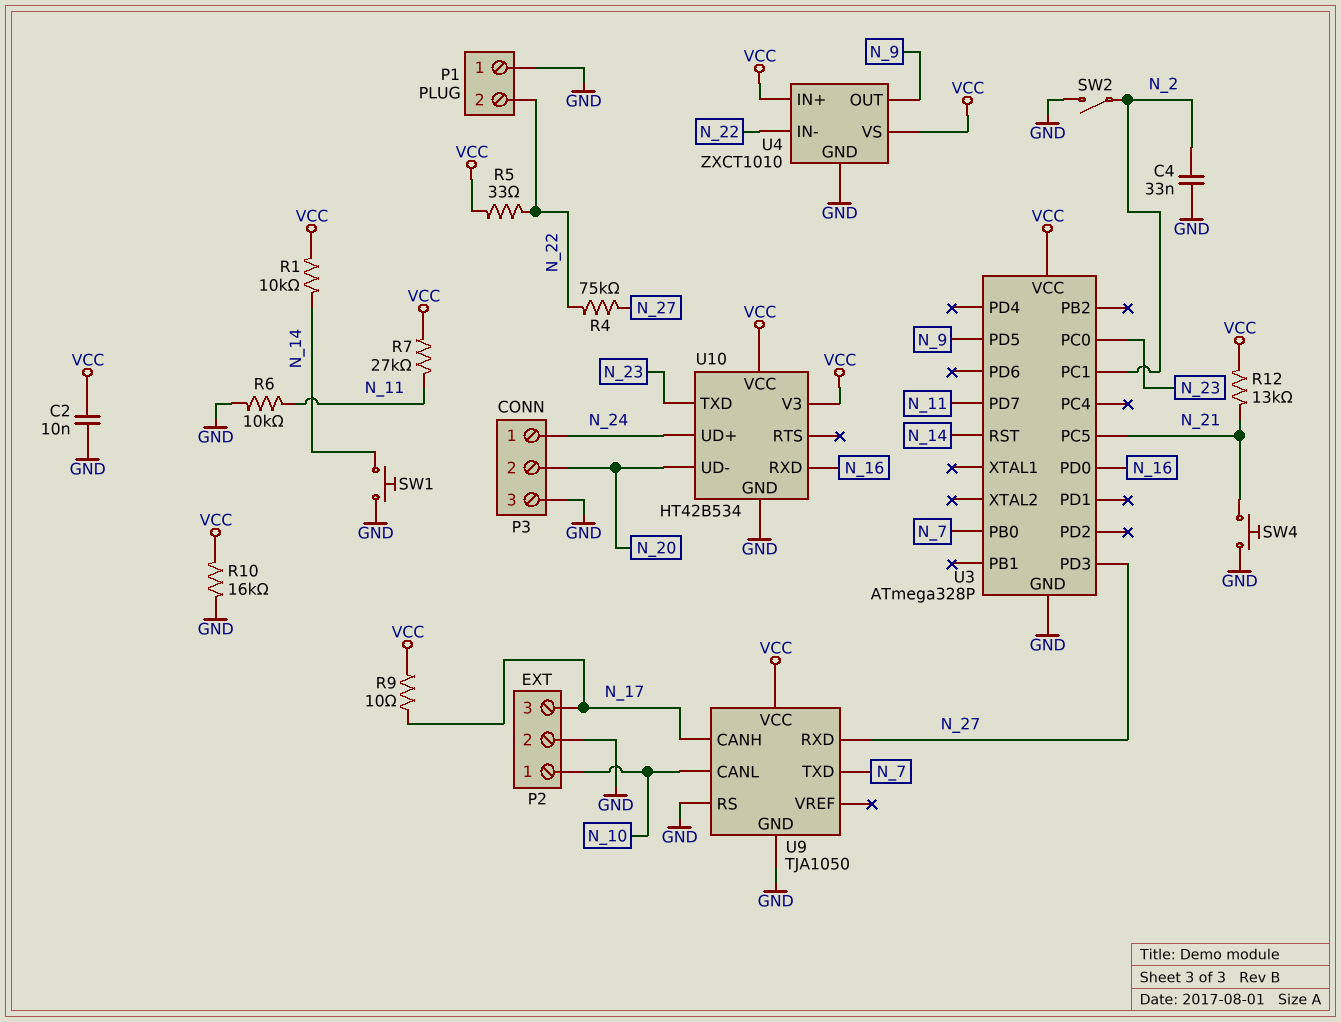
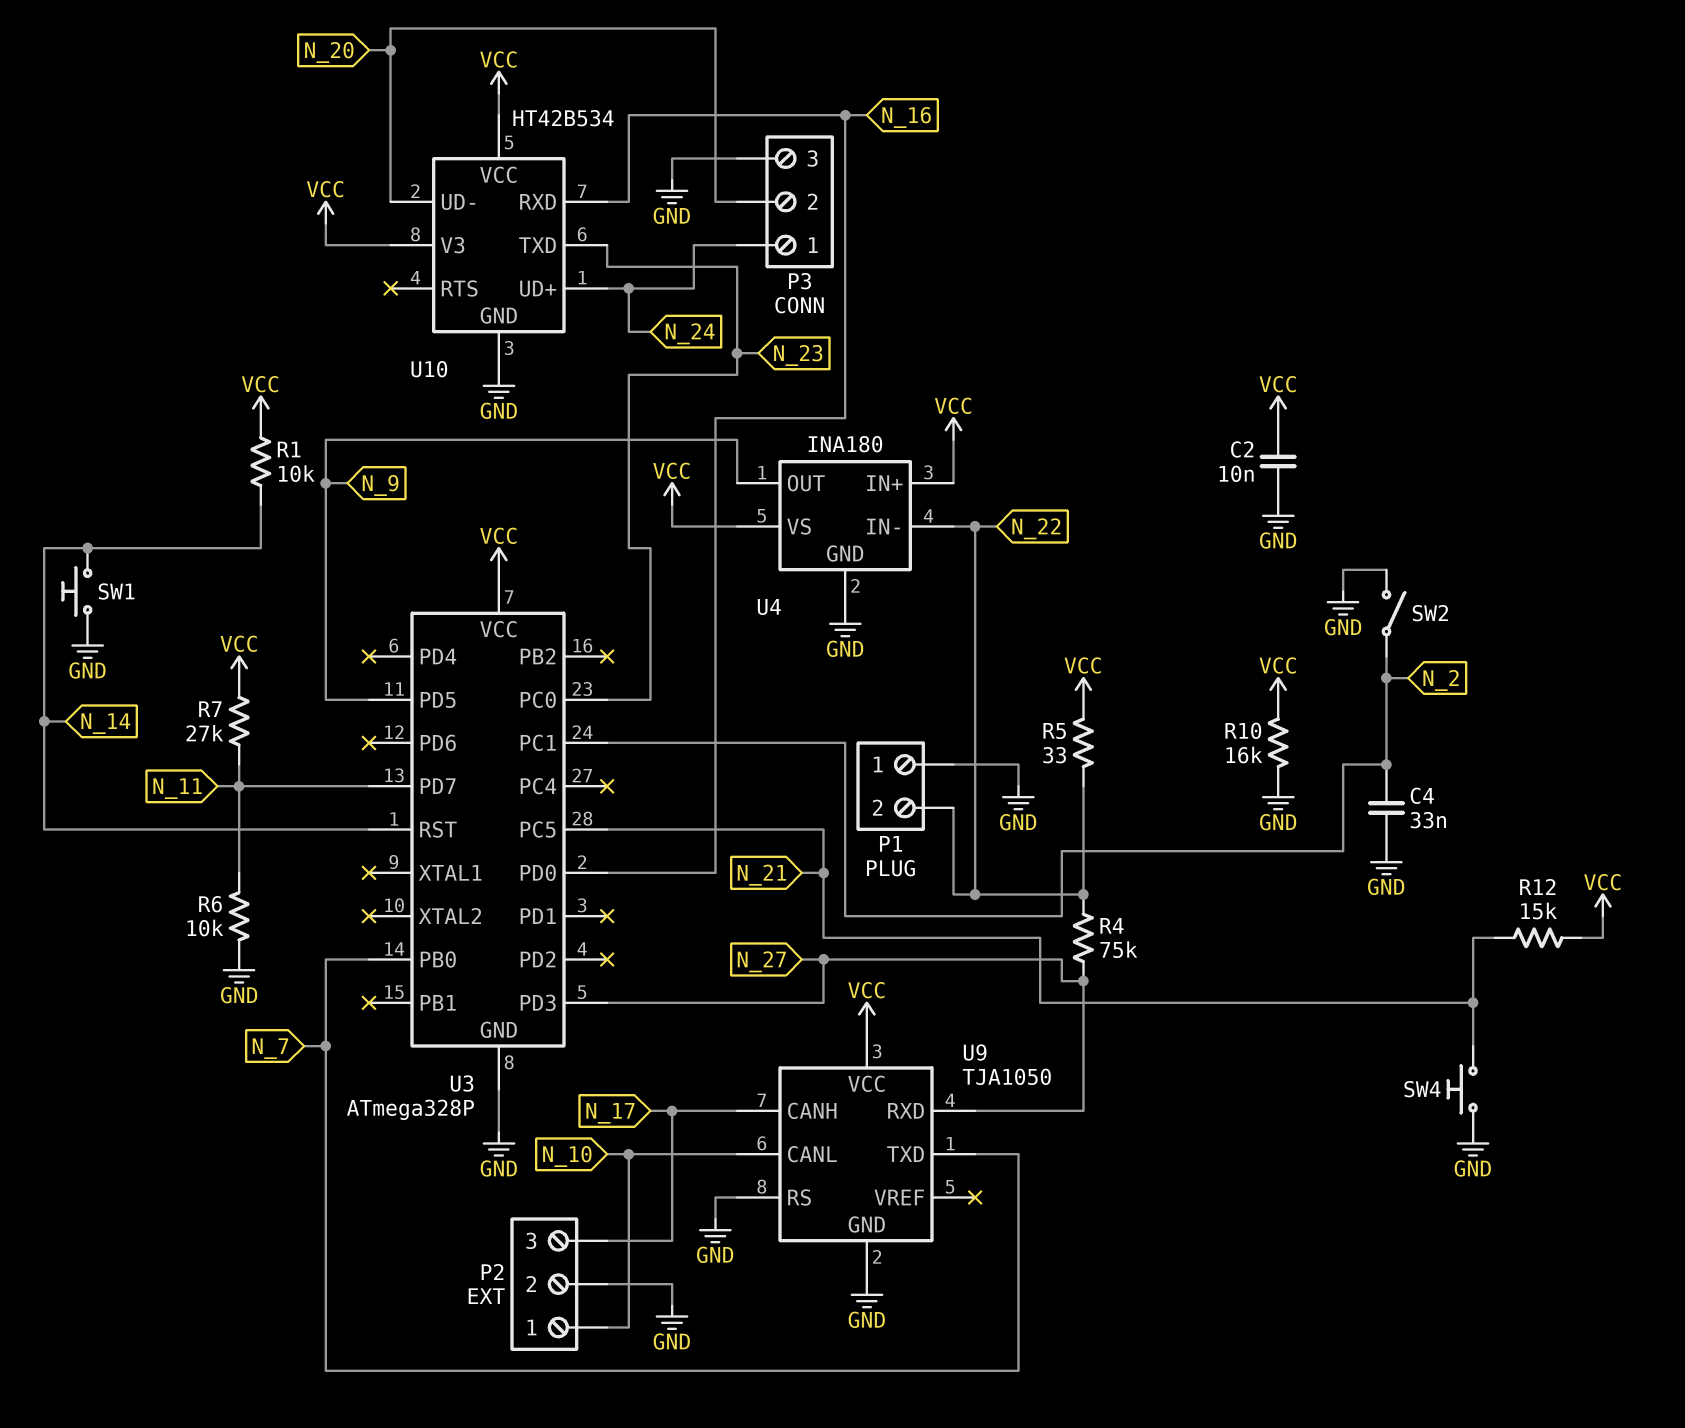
R9: 10 (N_17, VCC) -> none
R12: 13k (N_21, VCC) -> 15k (N_21, VCC)
U4: ZXCT1010 -> INA180

